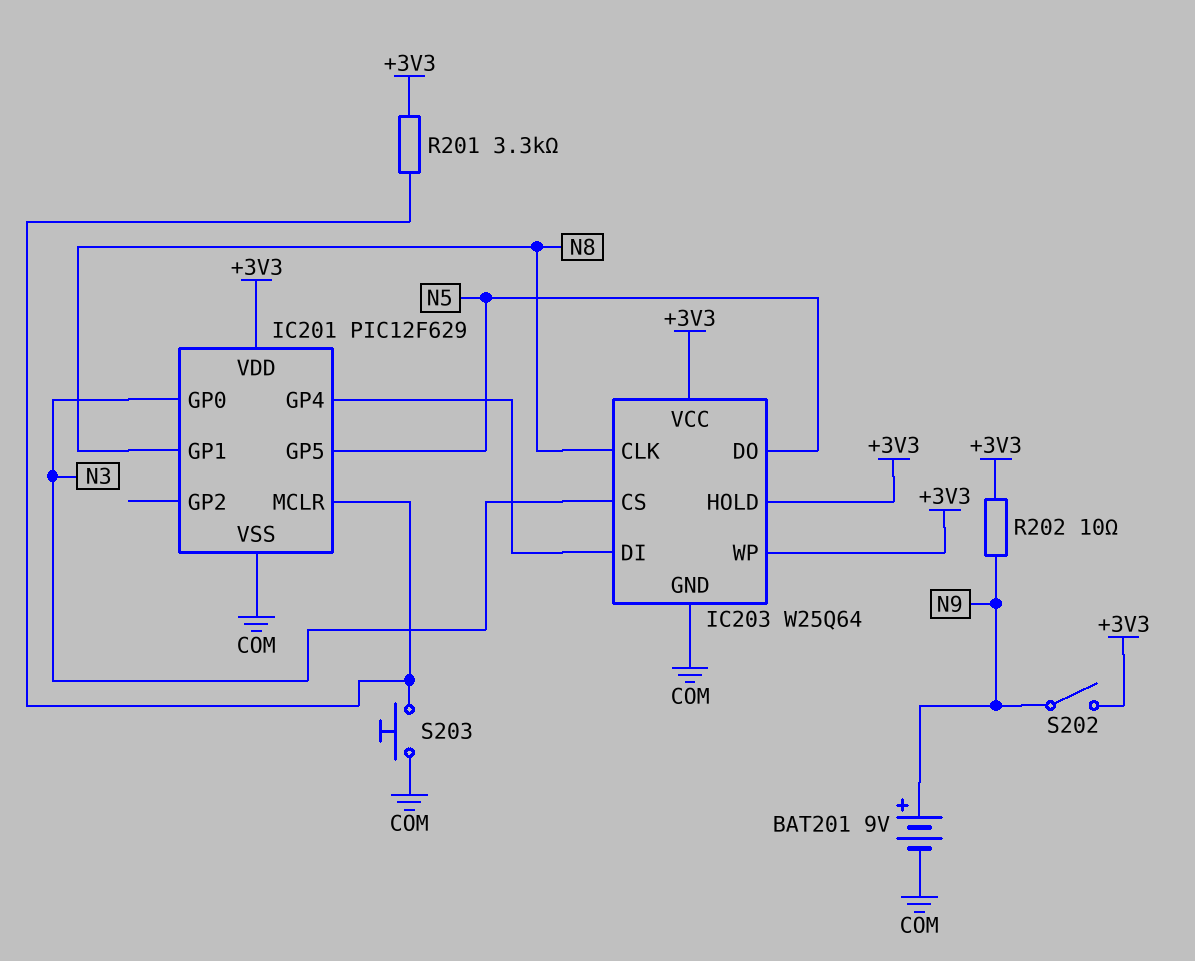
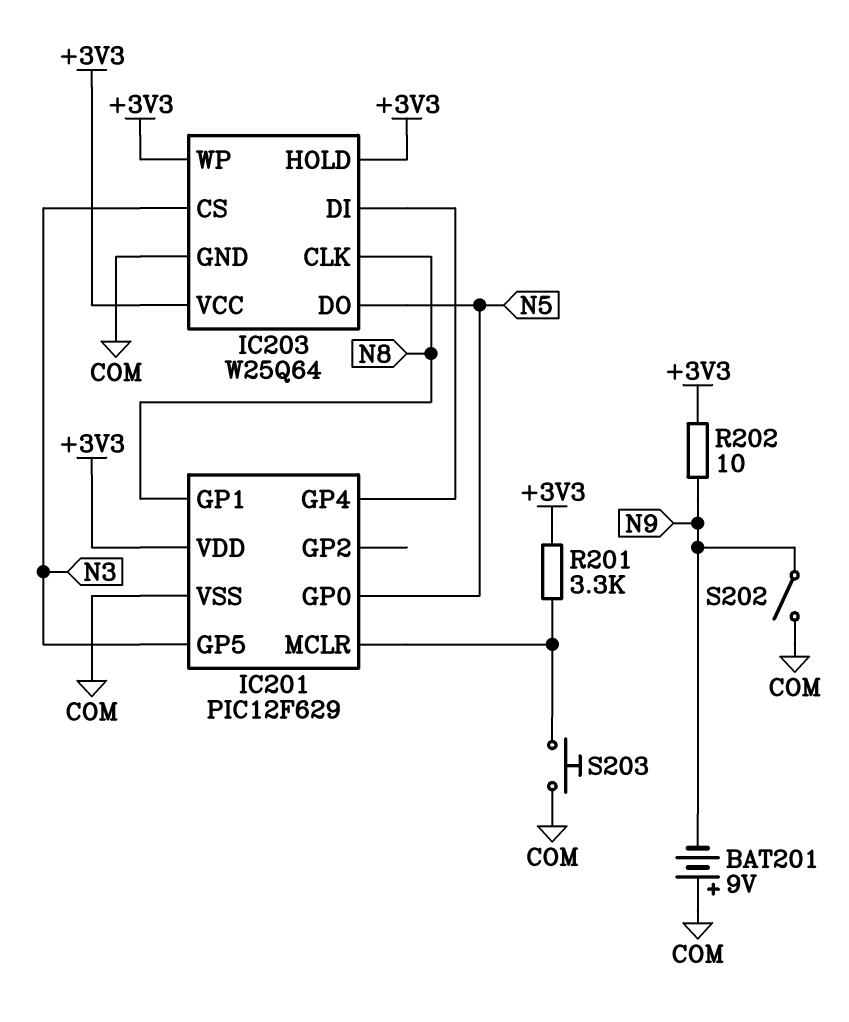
BAT201: 9V (plus N9, minus COM) -> 9V (plus COM, minus N9)
IC201 pin GP0: N3 -> N5
IC201 pin GP5: N5 -> N3
S202: switch (+3V3, N9) -> switch (COM, N9)

